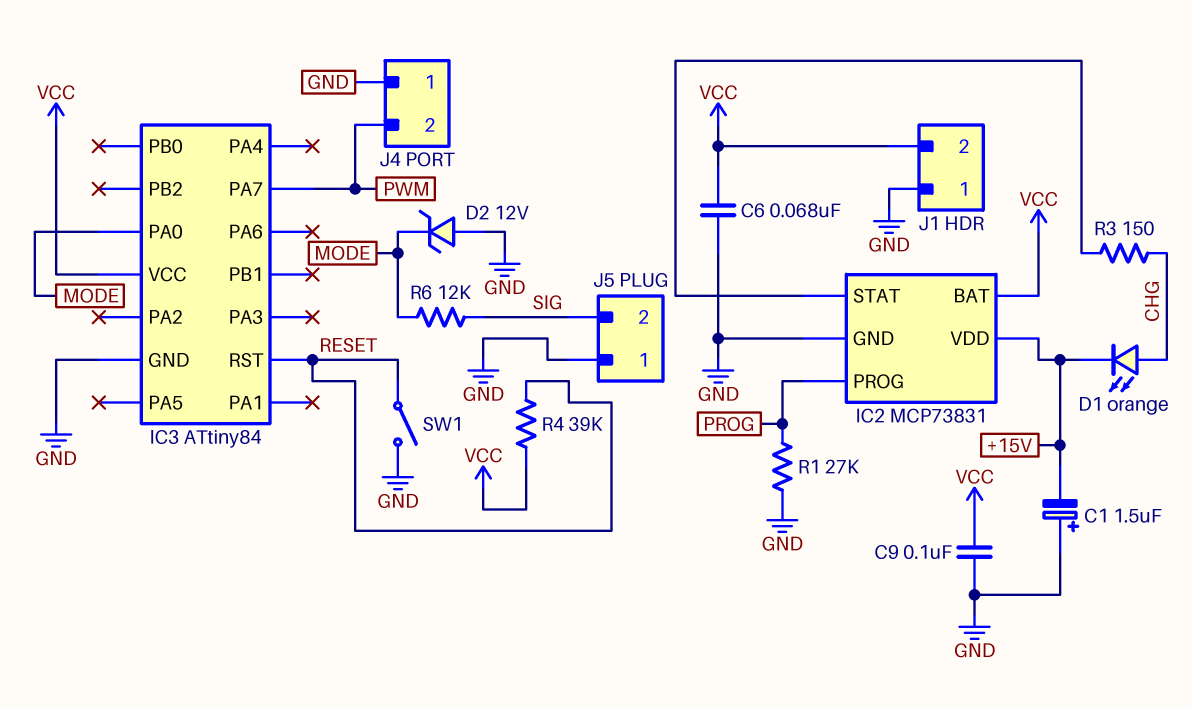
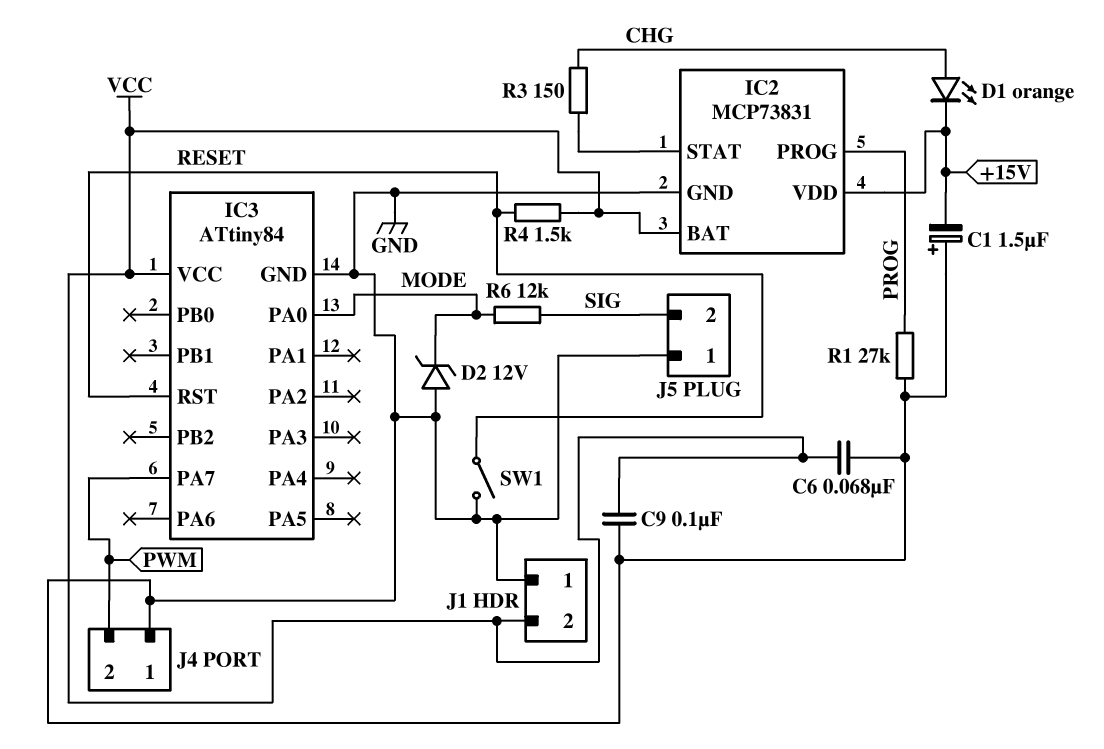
R4: 39k (RESET, VCC) -> 1.5k (RESET, VCC)

